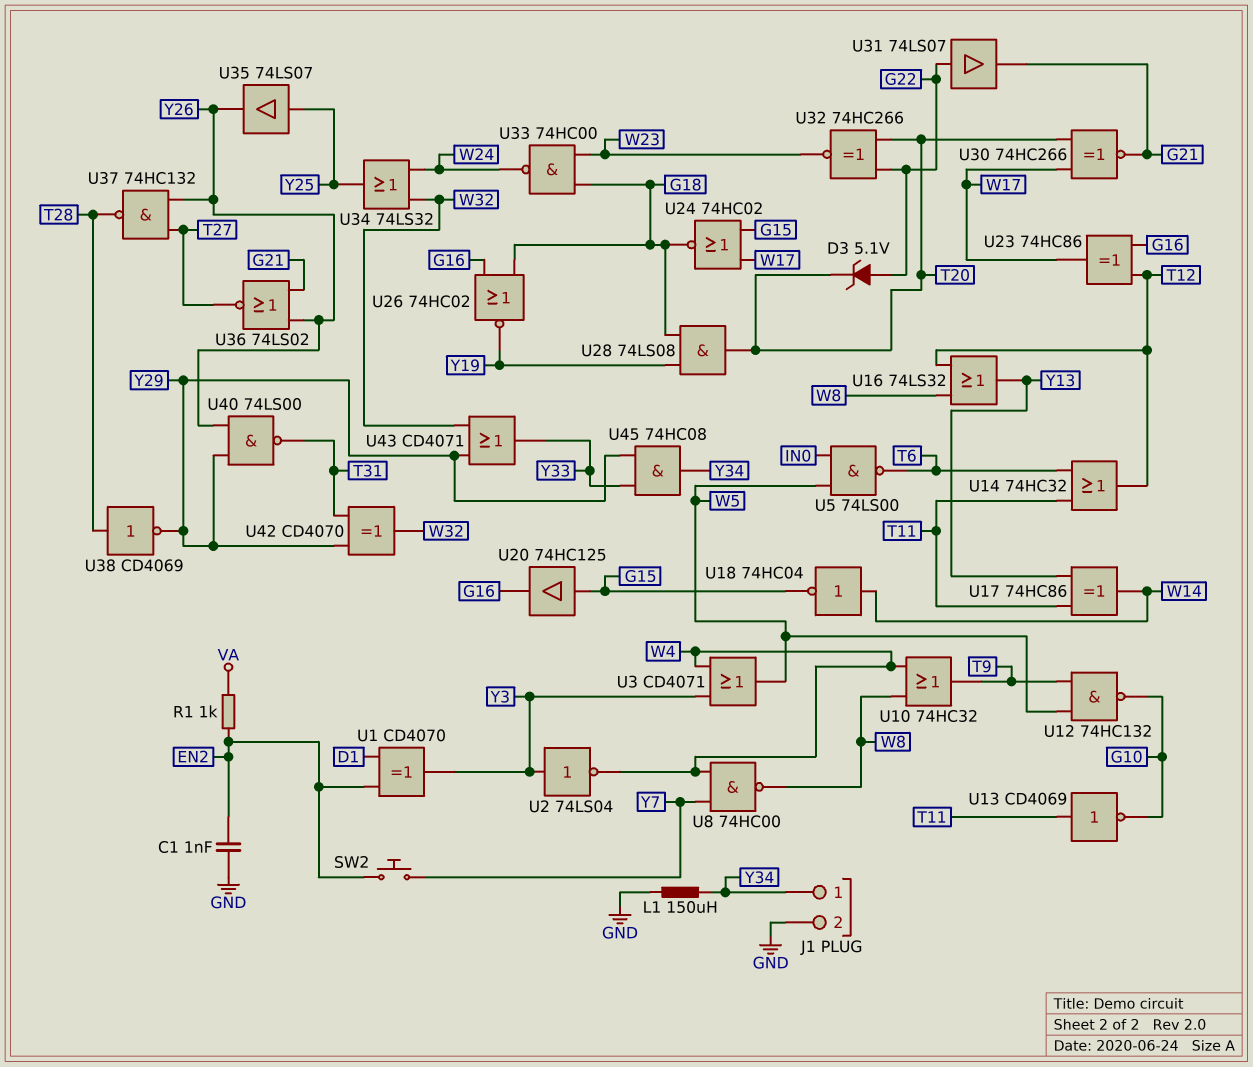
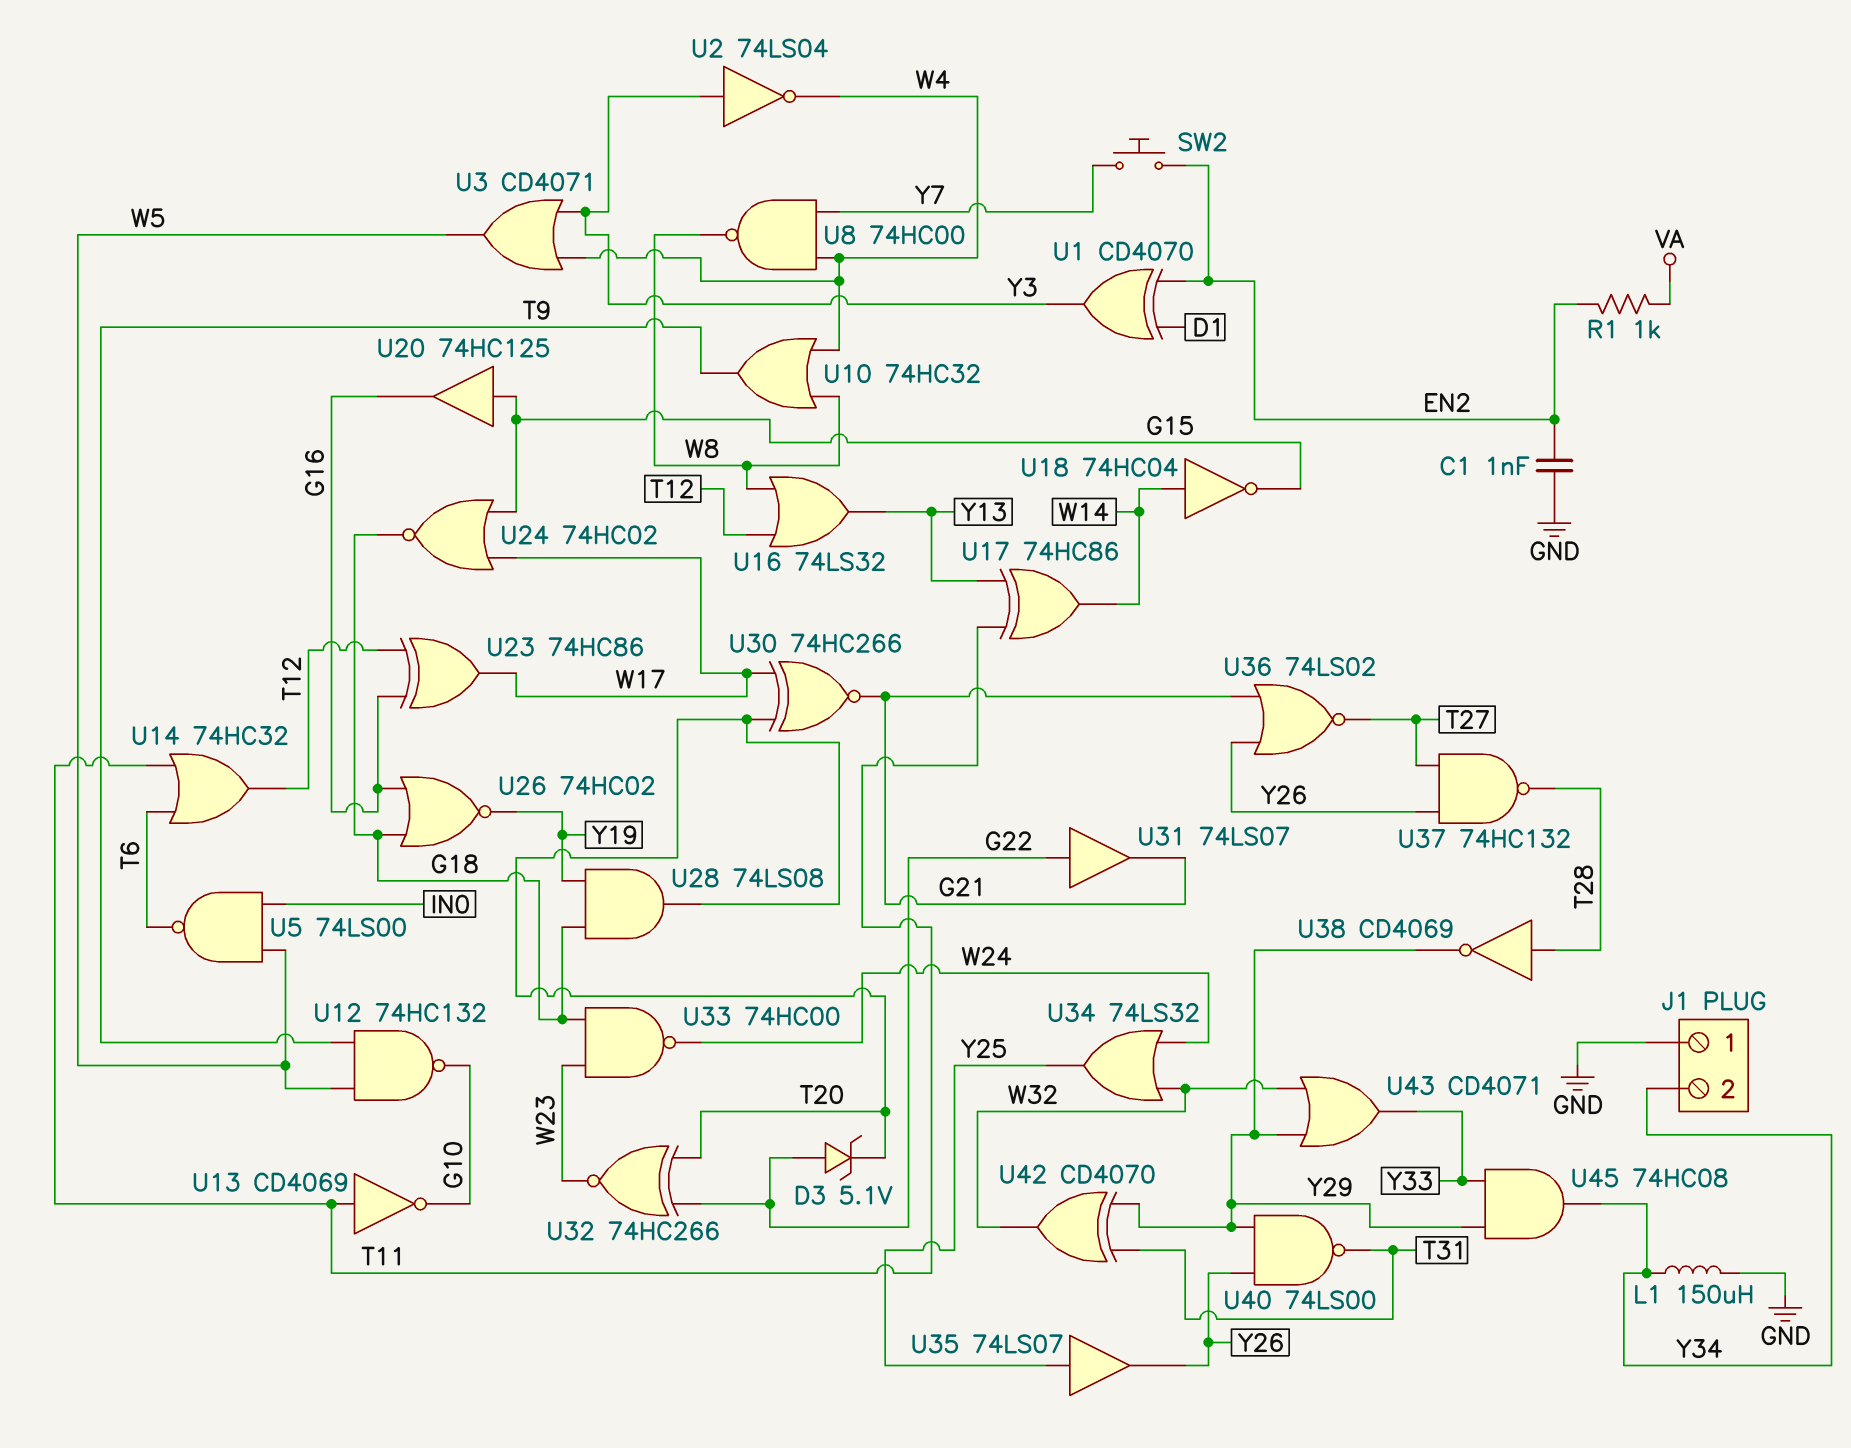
J1 pin 1: Y34 -> GND
J1 pin 2: GND -> Y34

